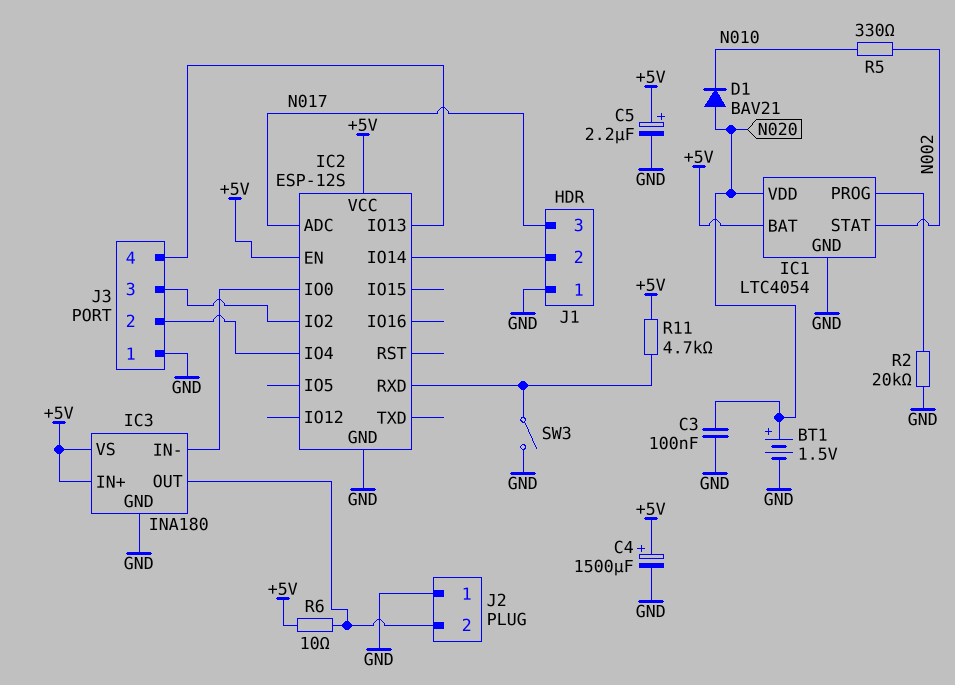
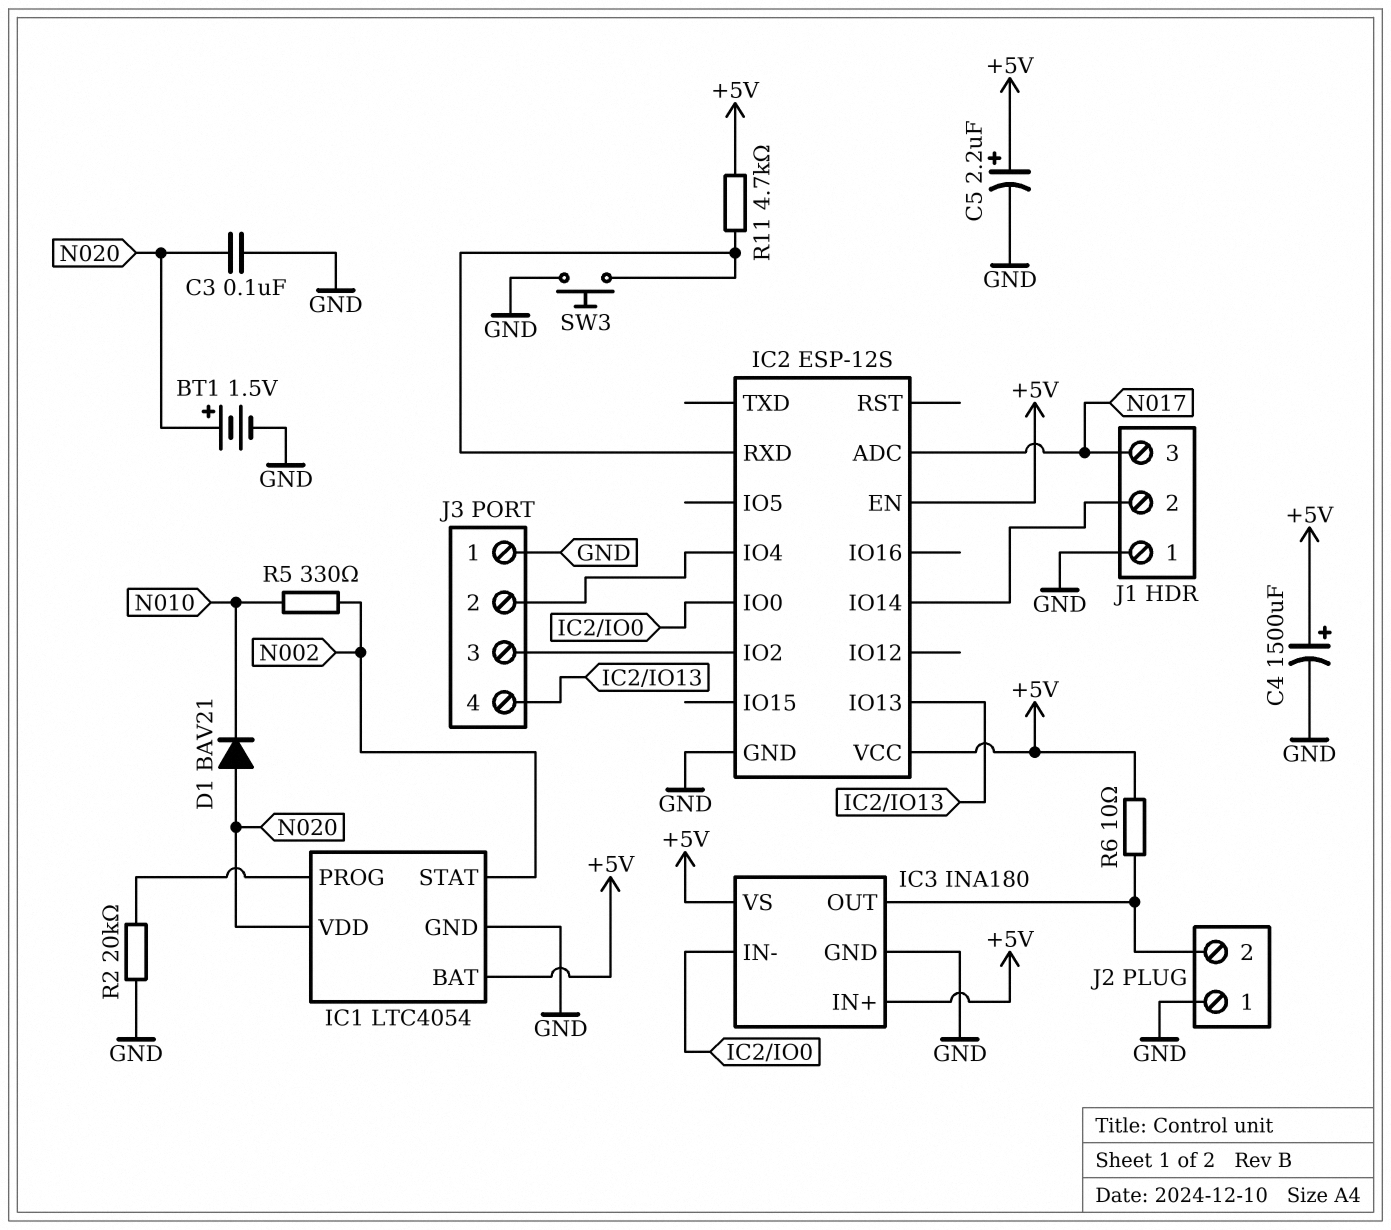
SW3: switch (GND, IC2/RXD) -> button (GND, IC2/RXD)

